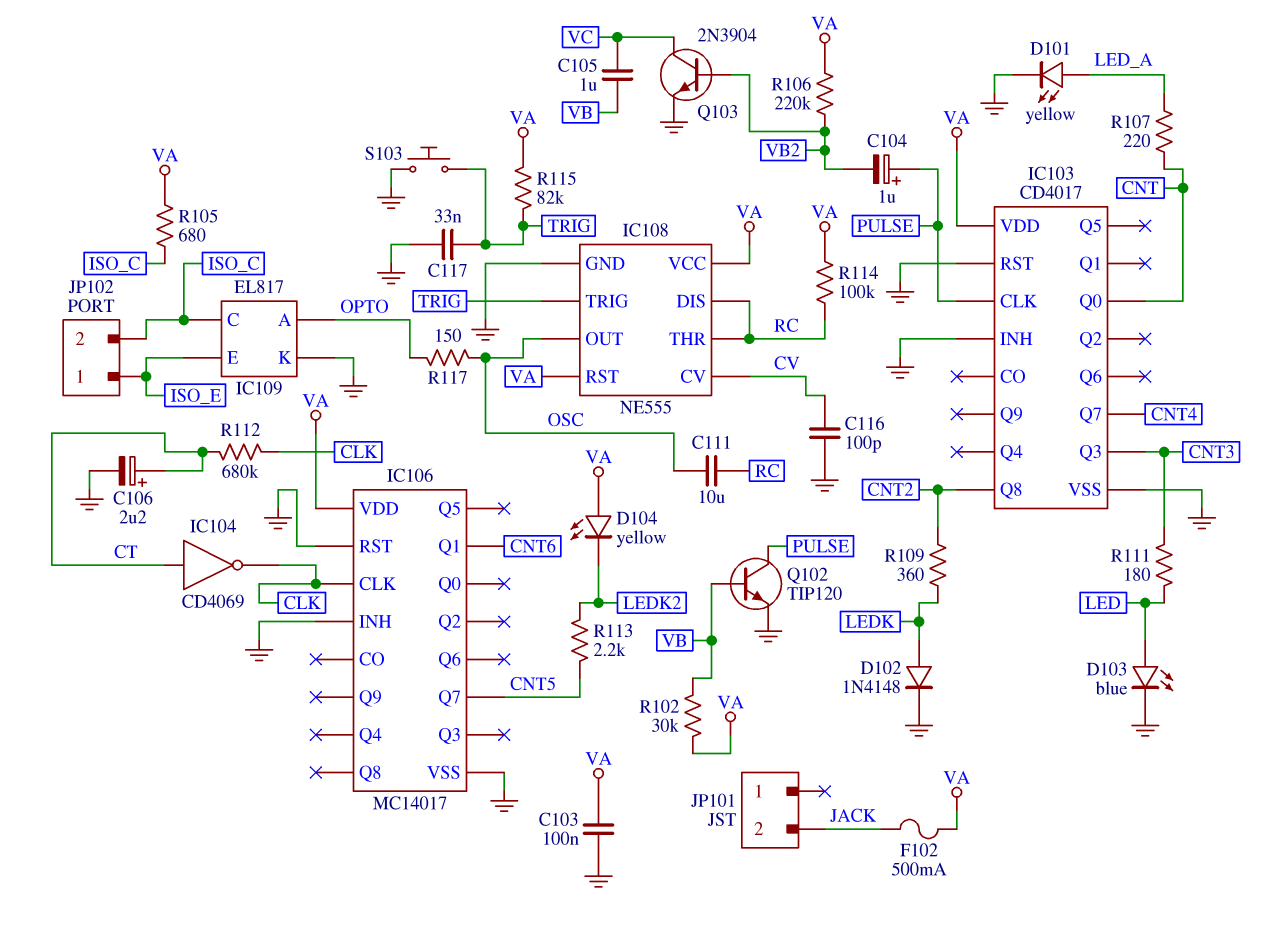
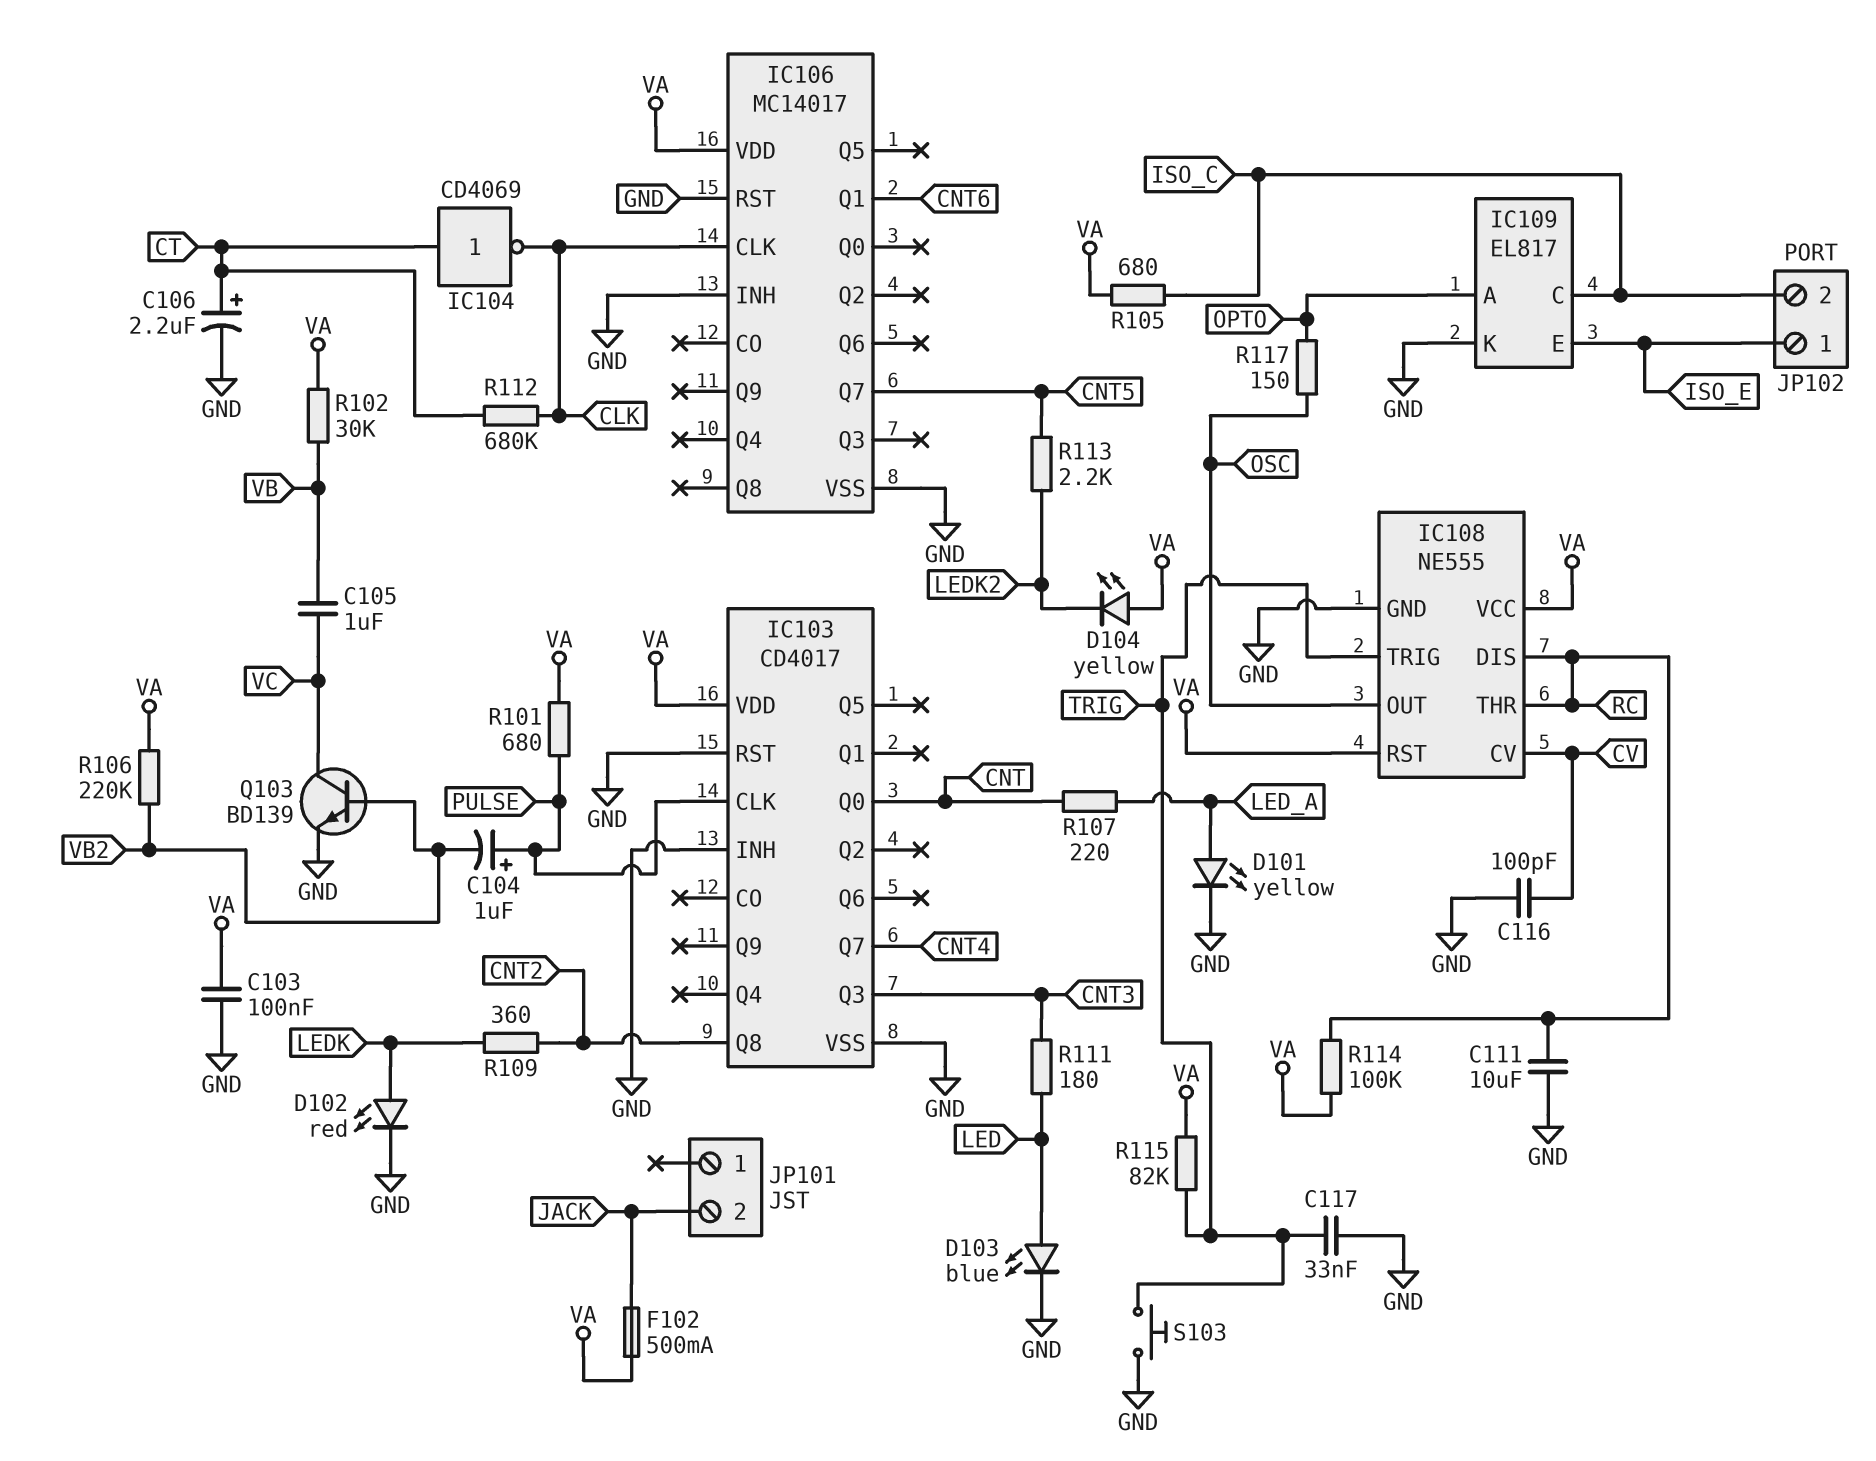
C111: 10uF (OSC, RC) -> 10uF (GND, RC)
D102: diode 1N4148 (A LEDK, K GND) -> LED red (A LEDK, K GND)
Q102: NPN TIP120 (B VB, C PULSE, E GND) -> none
Q103: NPN 2N3904 (B VB2, C VC, E GND) -> NPN BD139 (B VB2, C VC, E GND)
R101: none -> 680 (PULSE, VA)

